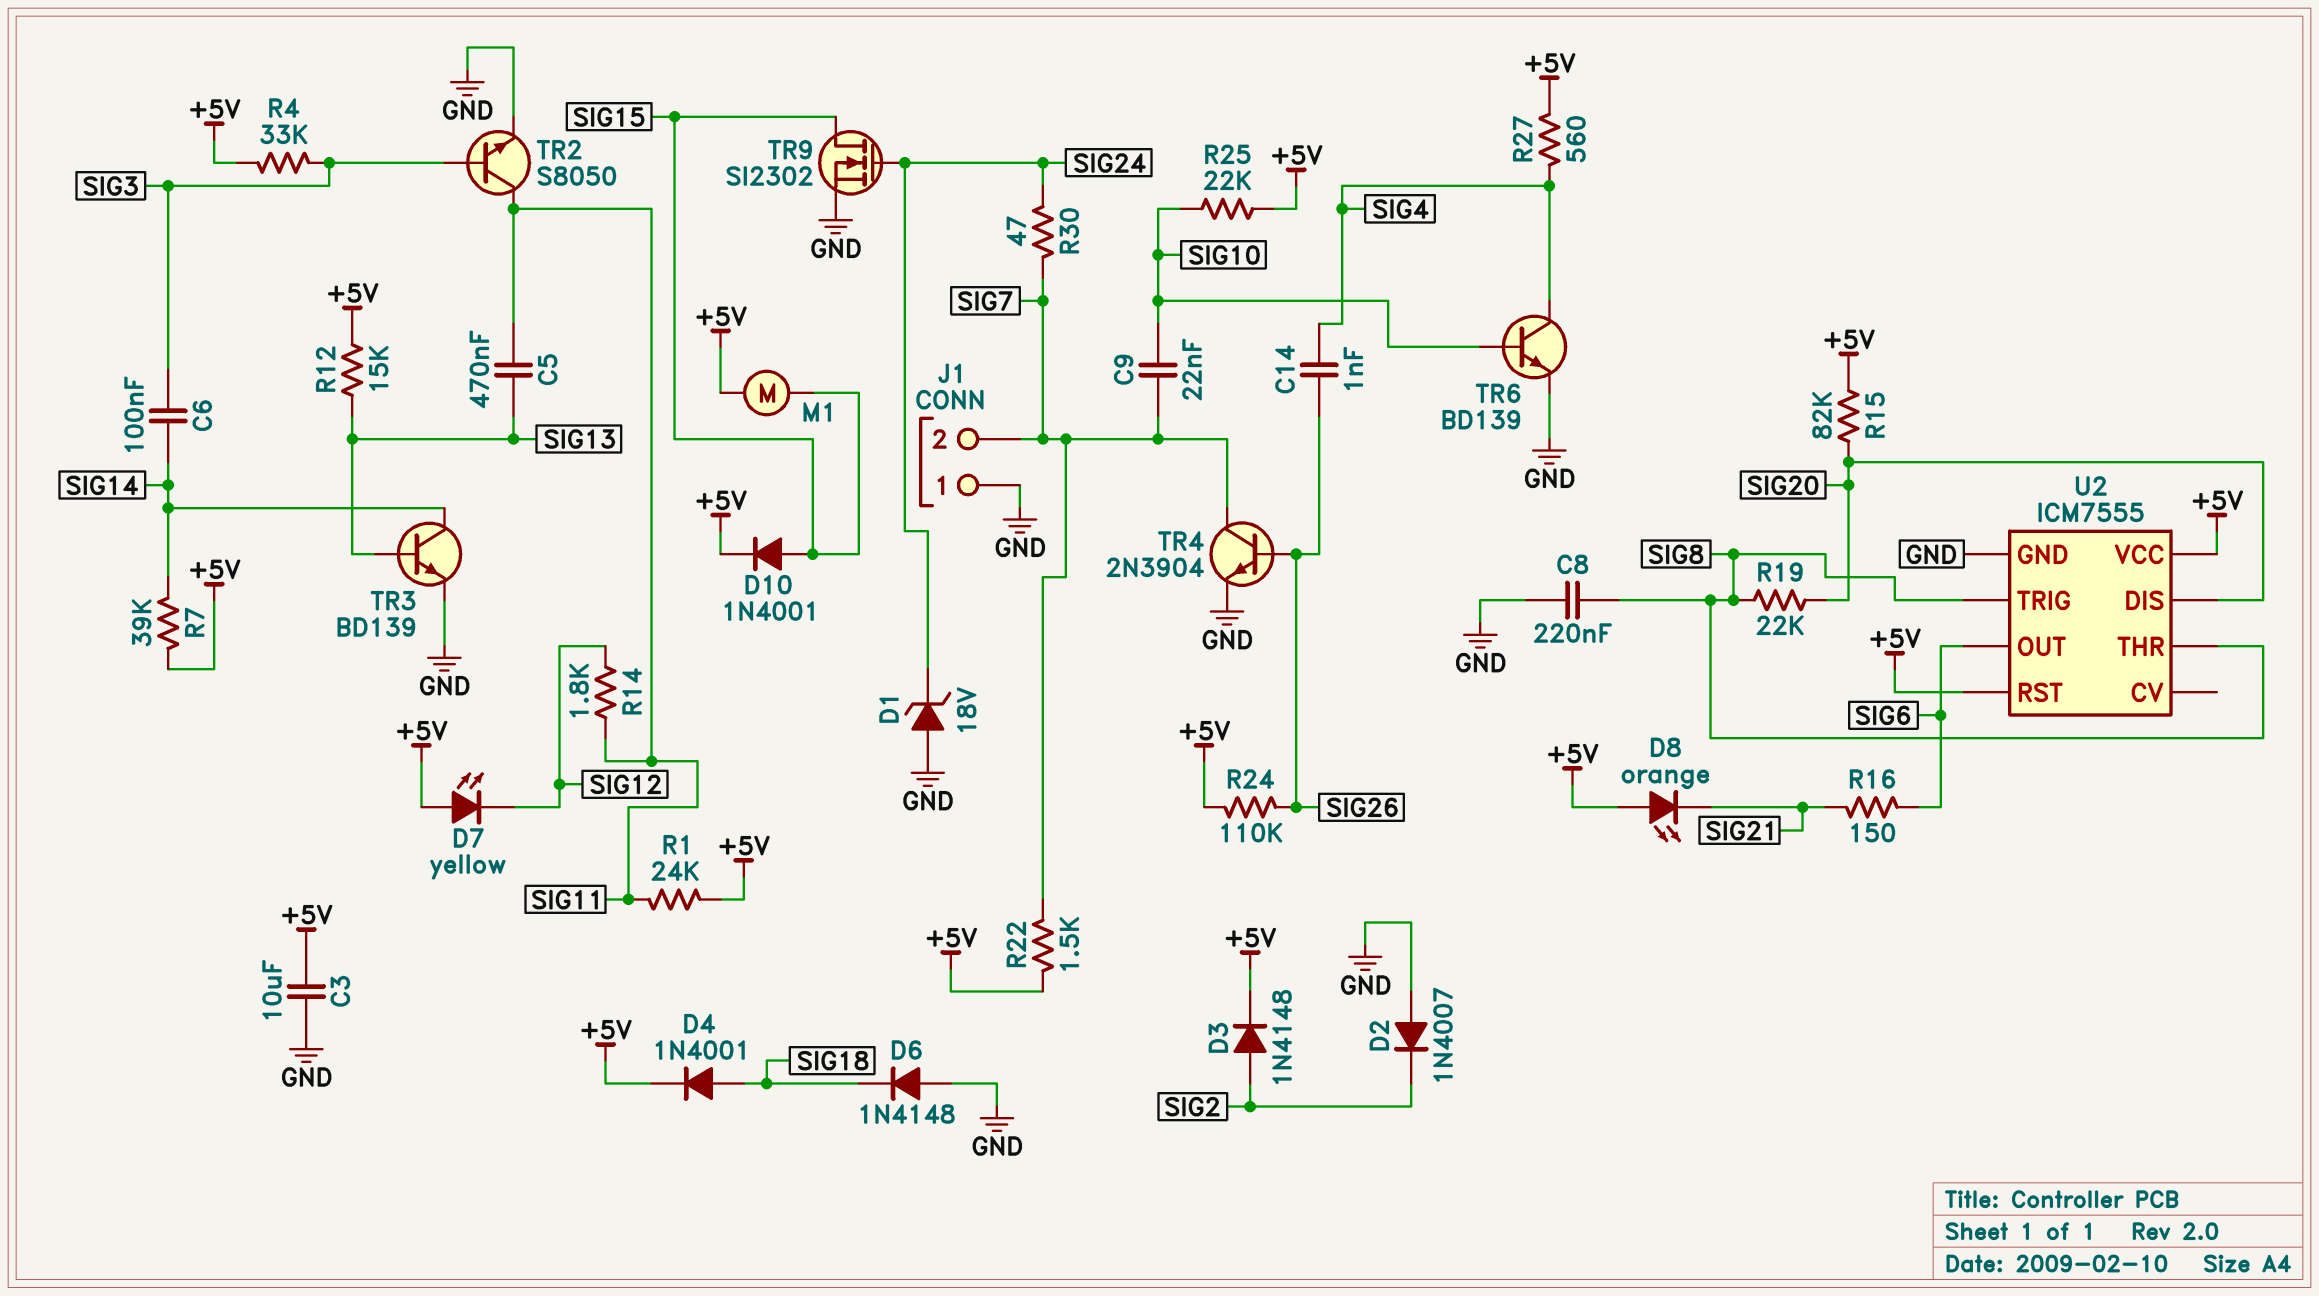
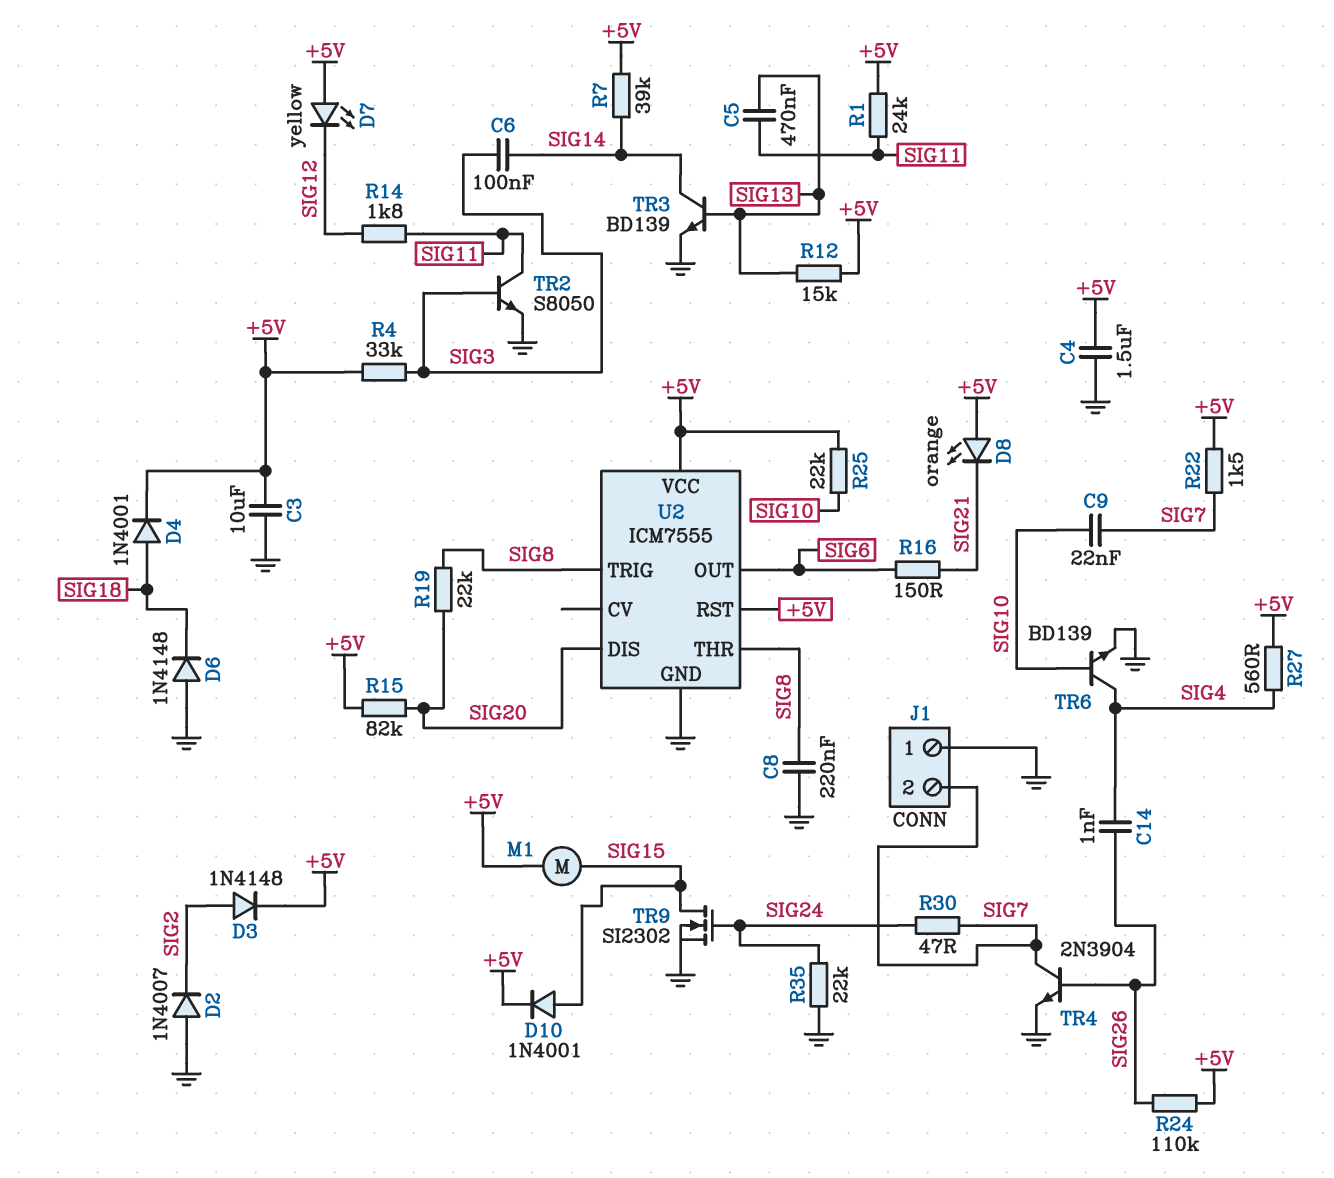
C4: none -> 1.5uF (+5V, GND)
D1: zener 18V (A GND, K SIG24) -> none
R35: none -> 22k (GND, SIG24)

